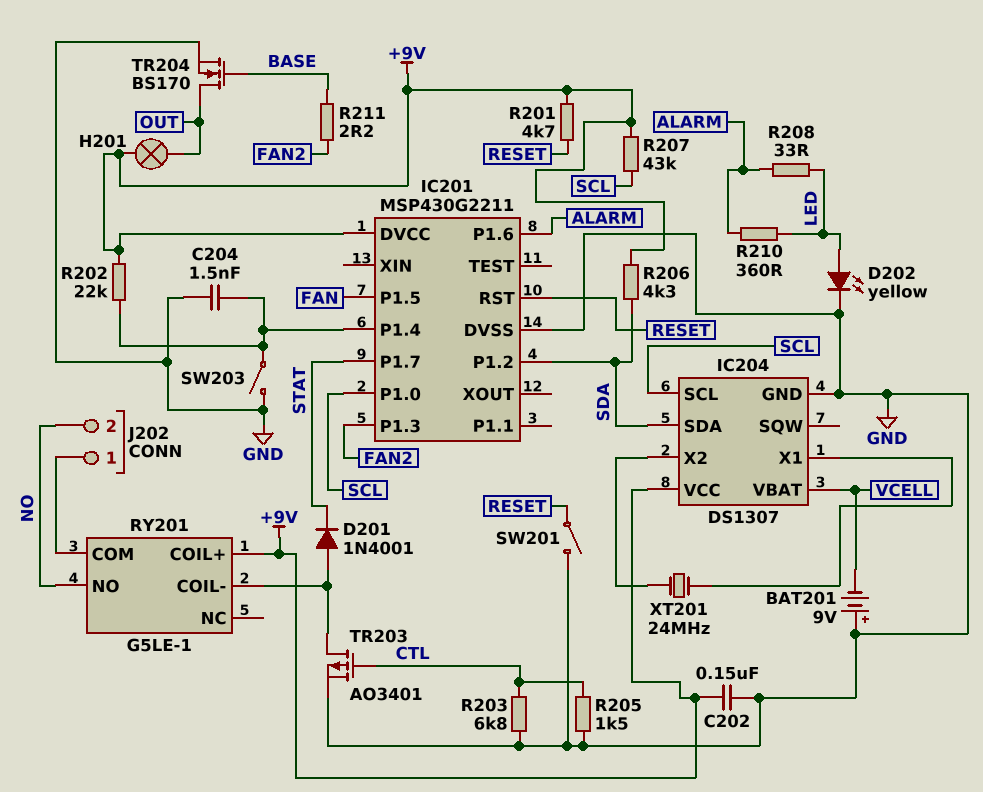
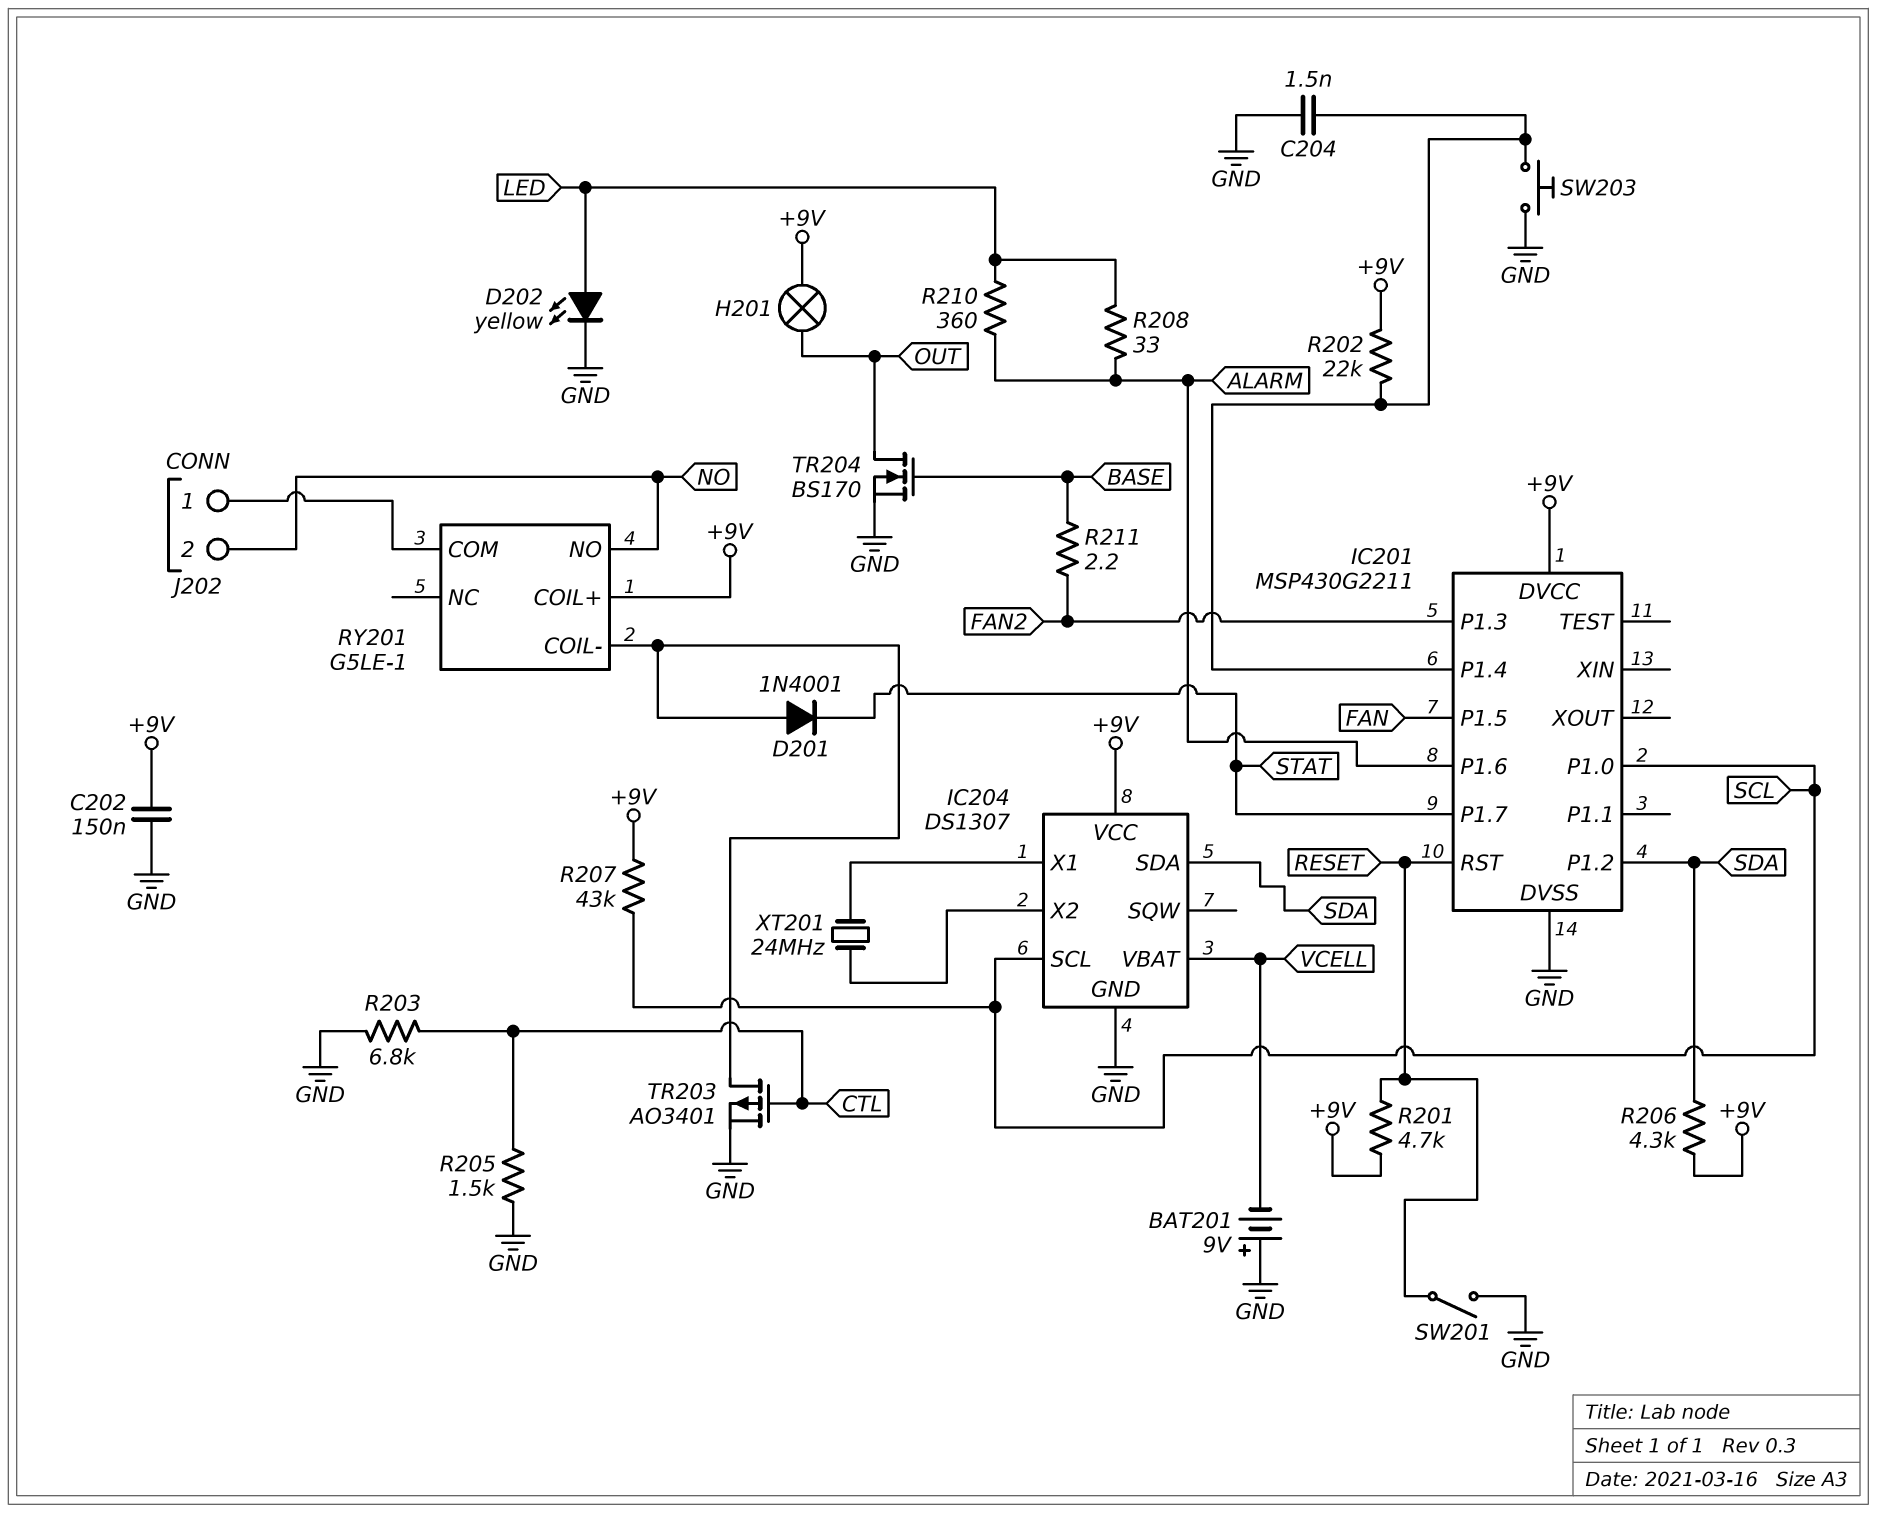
SW203: switch (GND, IC201/P1.4) -> button (GND, IC201/P1.4)

